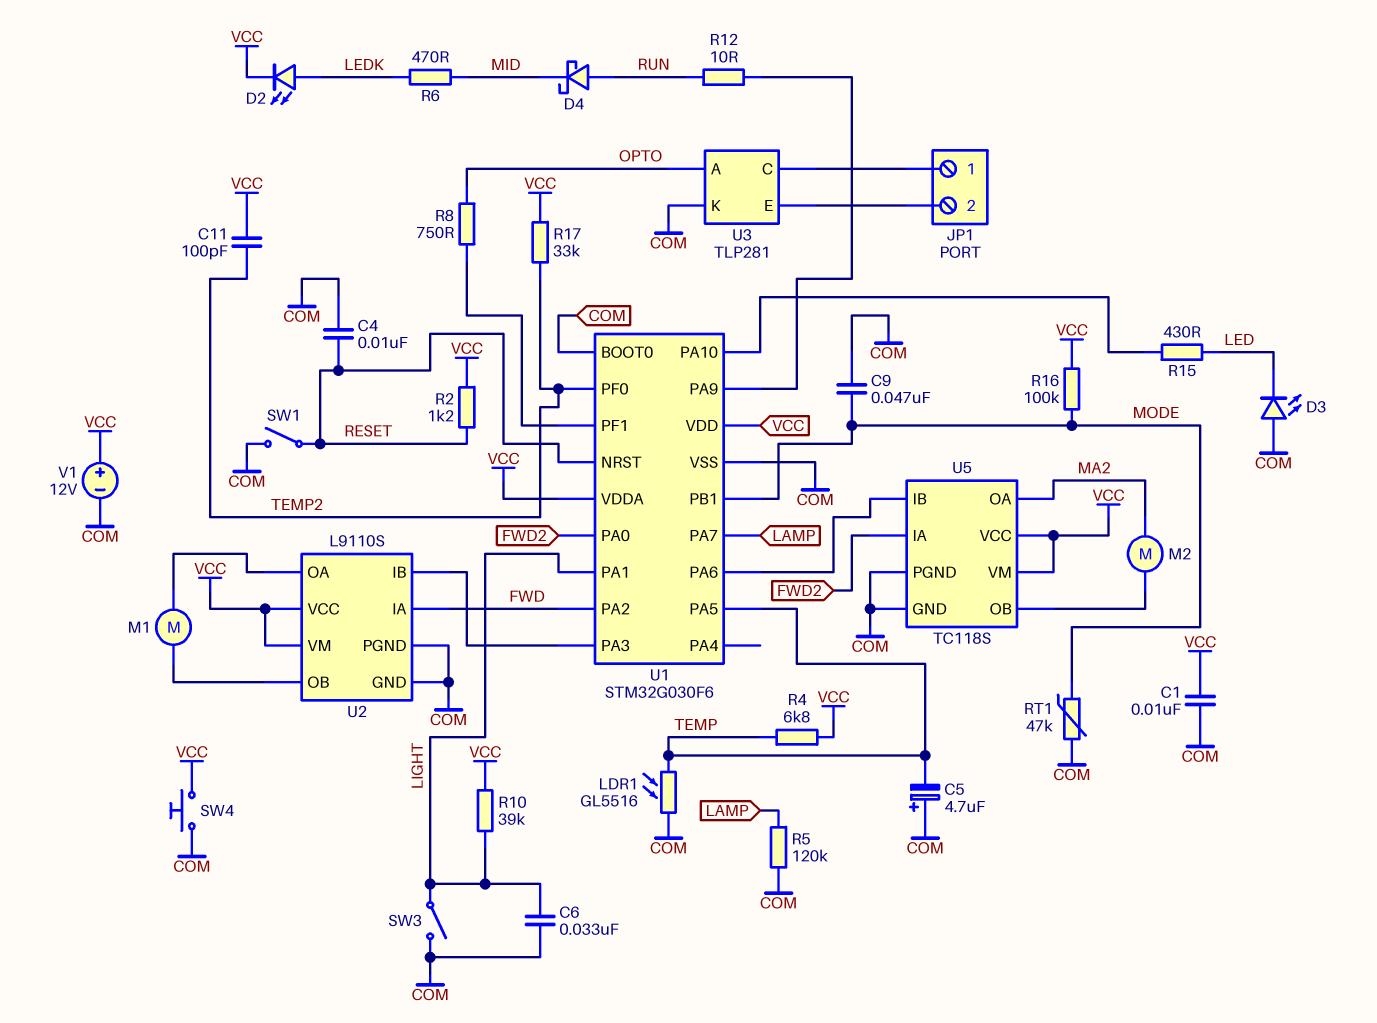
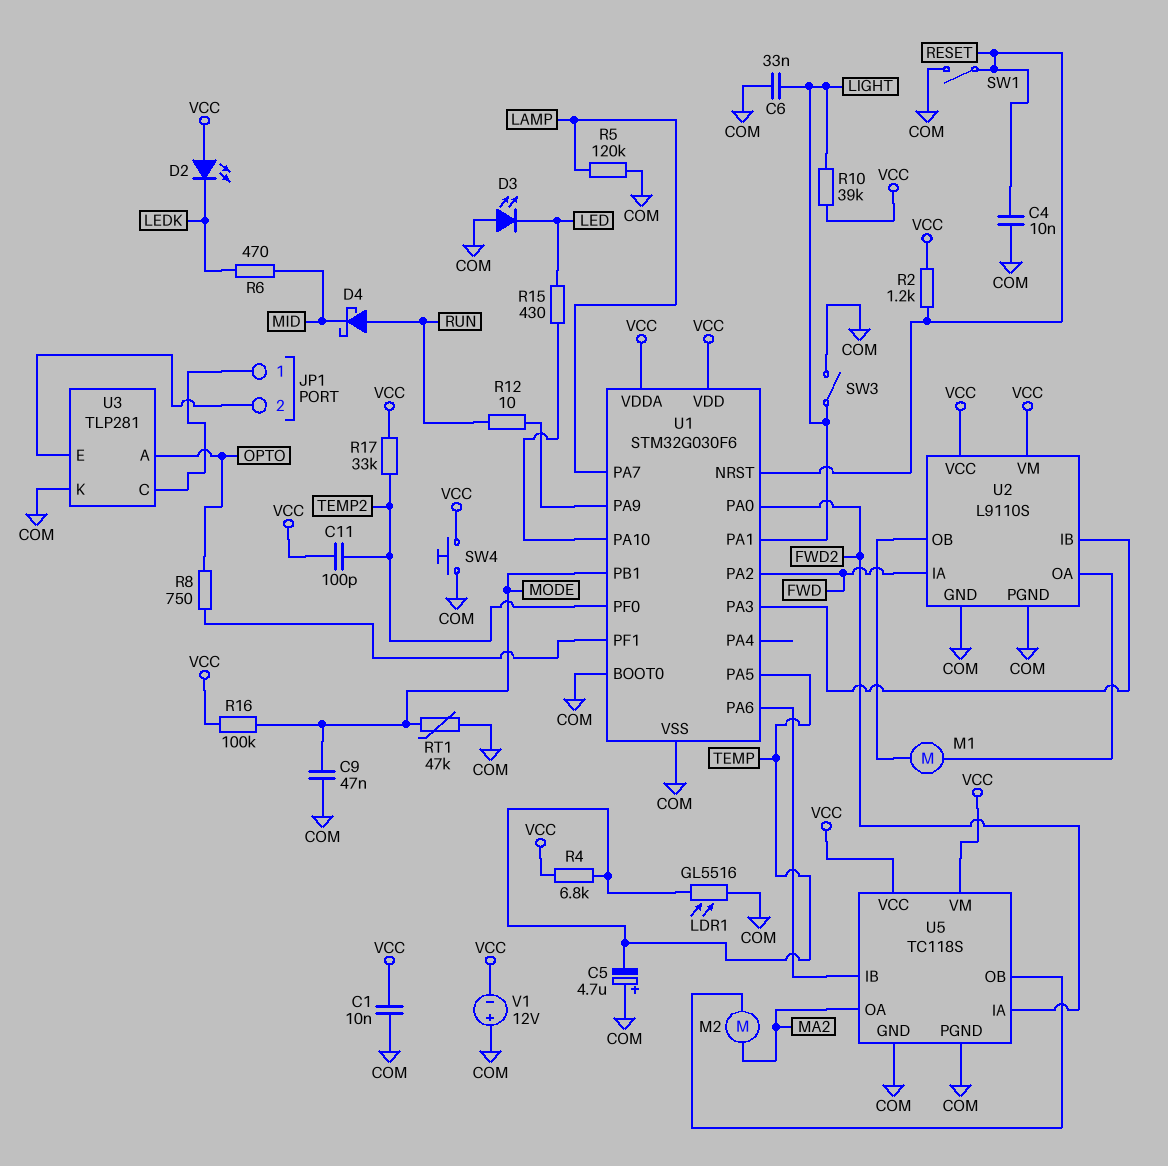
D2: LED (A LEDK, K VCC) -> LED (A VCC, K LEDK)
V1: 12V (plus VCC, minus COM) -> 12V (plus COM, minus VCC)

